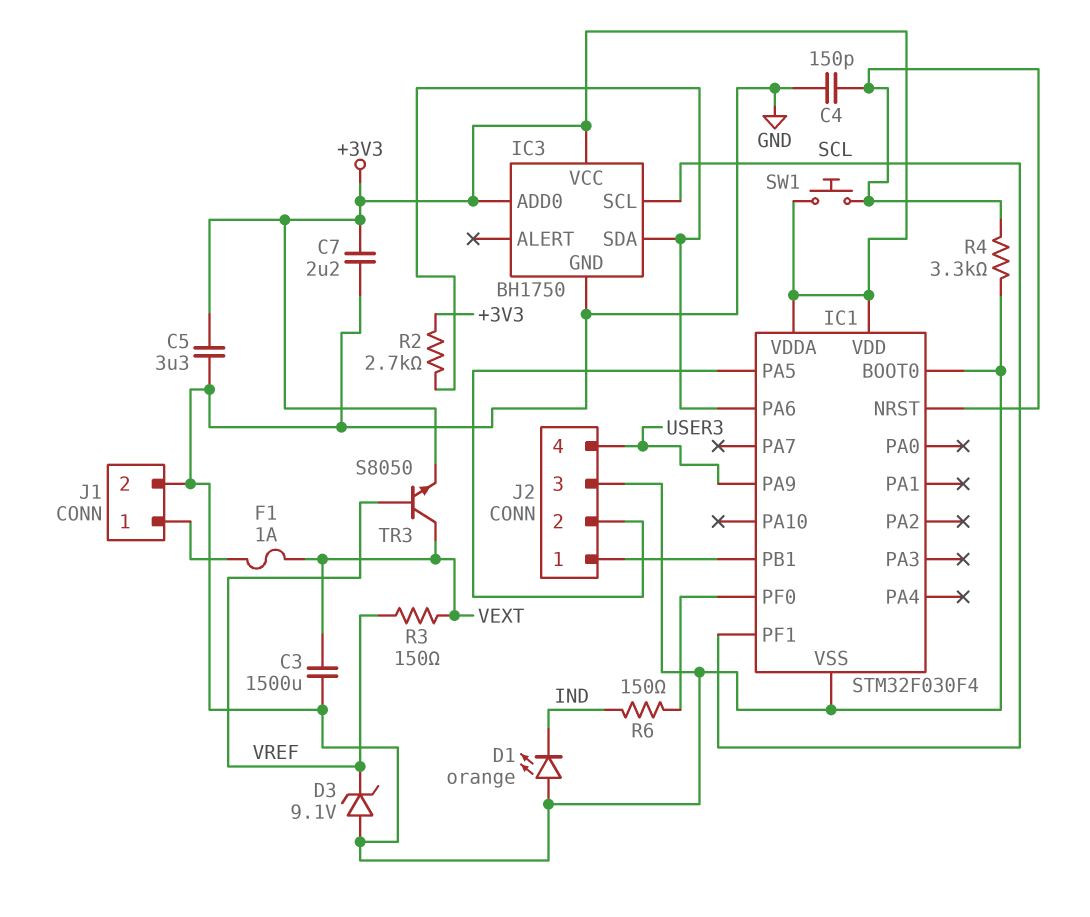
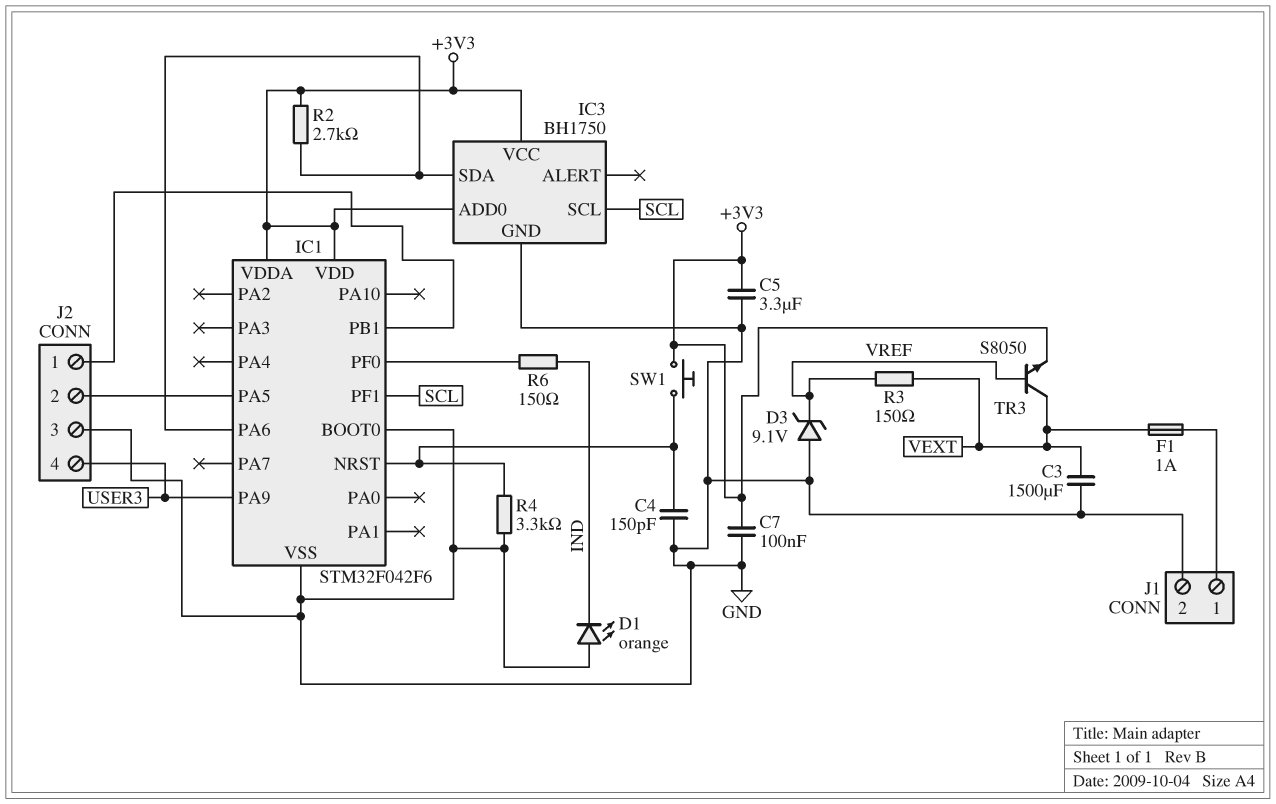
C7: 2.2uF (+3V3, GND) -> 100nF (+3V3, GND)
IC1: STM32F030F4 -> STM32F042F6

